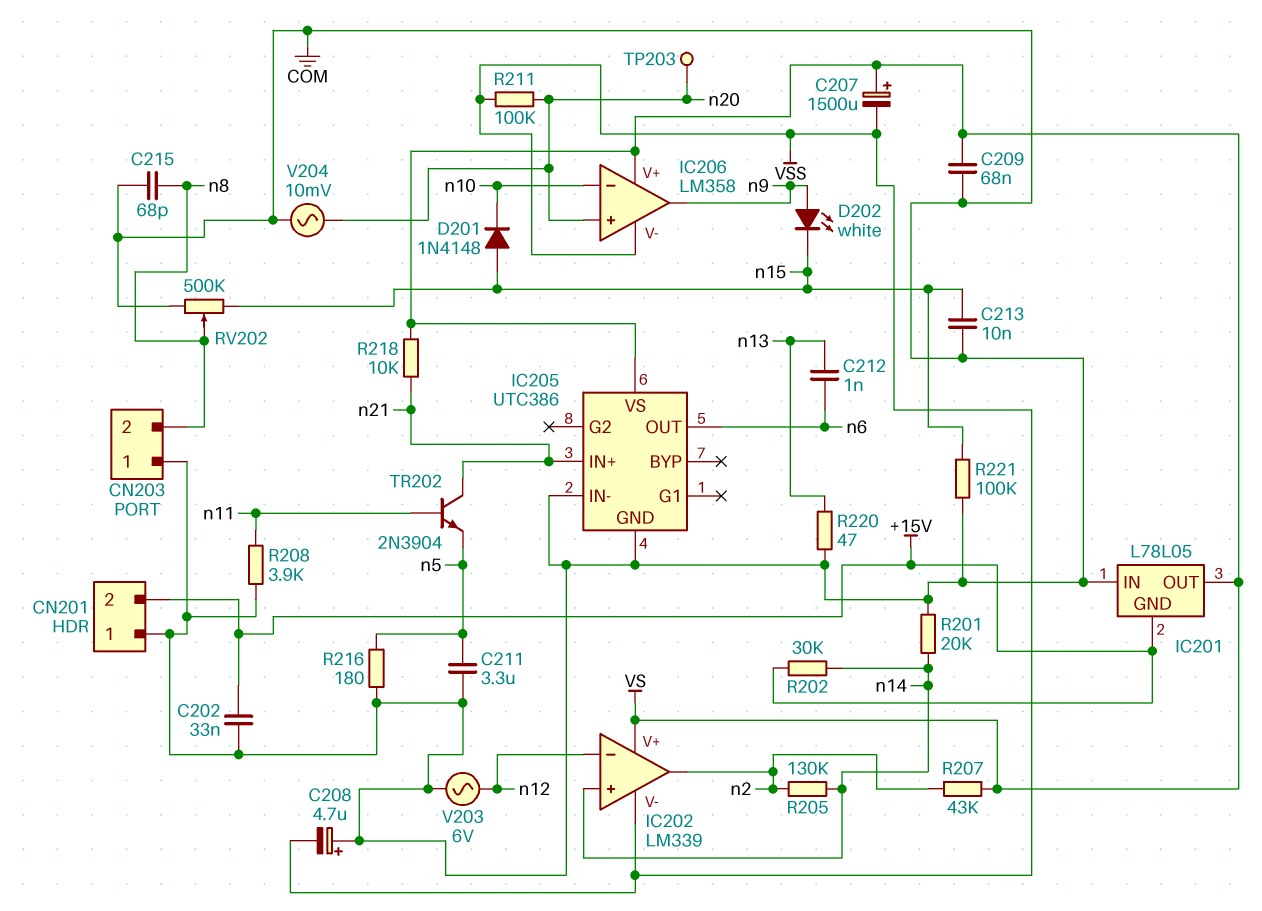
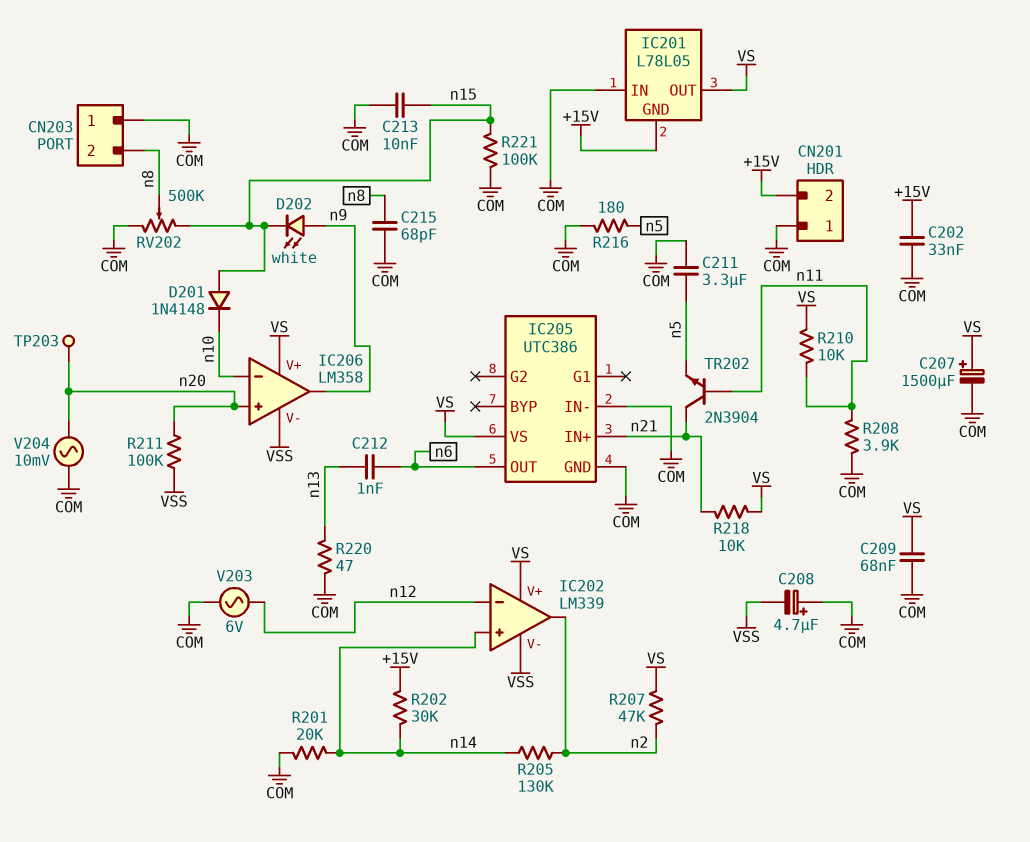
C207: 1500uF (plus VS, minus VSS) -> 1500uF (plus VS, minus COM)
R207: 43k (VS, n2) -> 47k (VS, n2)
R210: none -> 10k (VS, n11)

